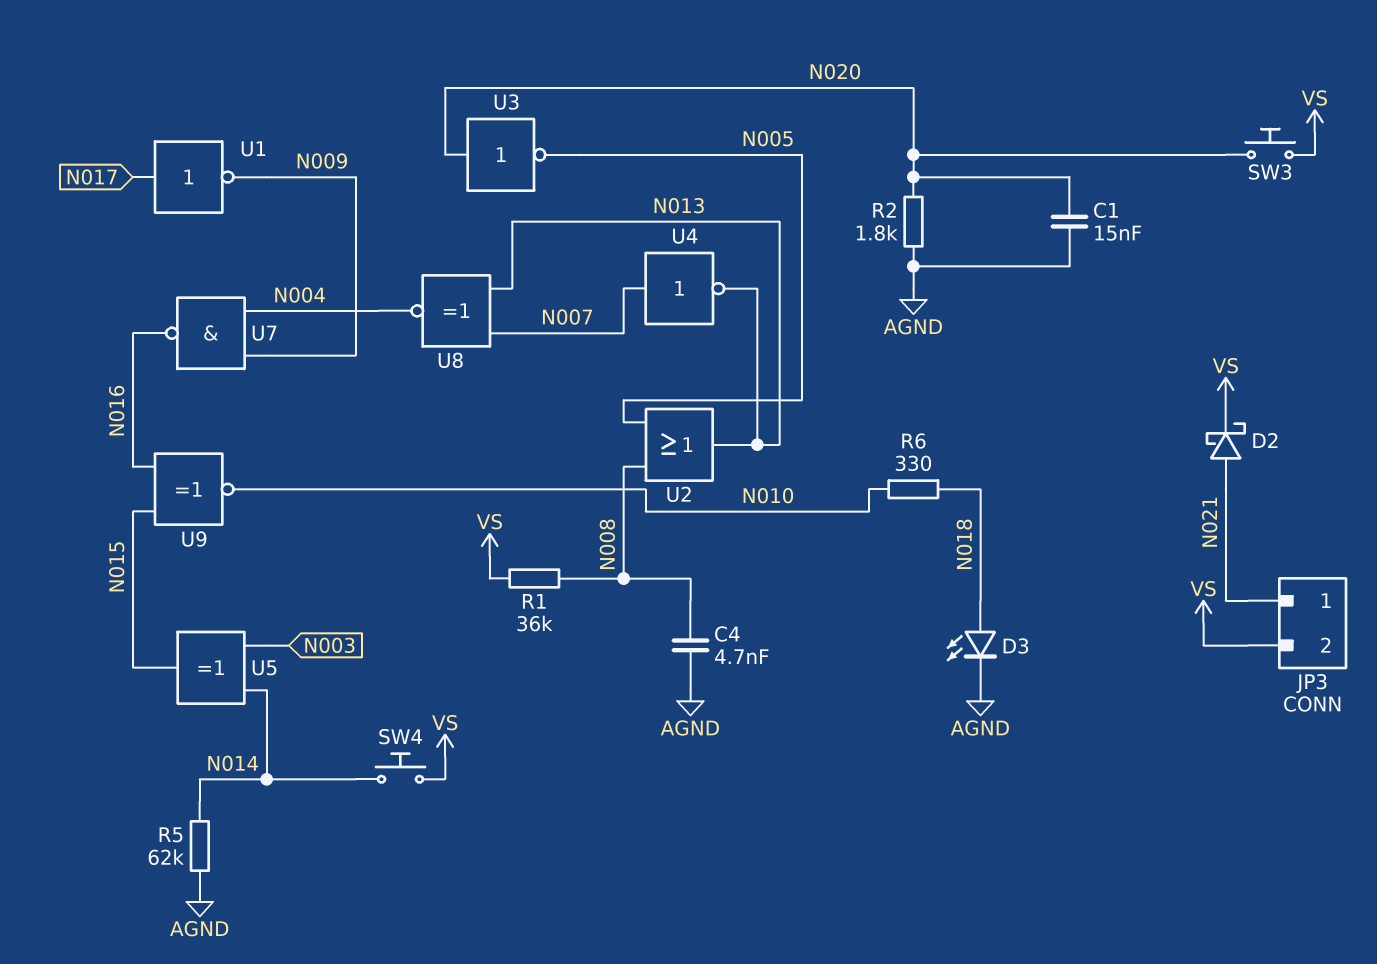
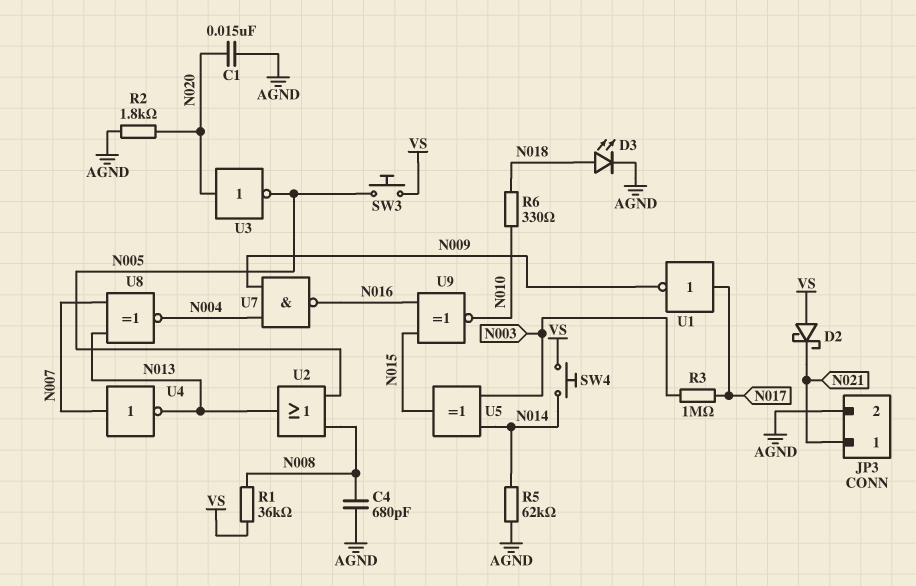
C4: 4.7nF (AGND, N008) -> 680pF (AGND, N008)
D2: schottky (A N021, K VS) -> schottky (A VS, K N021)
JP3 pin 2: VS -> AGND
R3: none -> 1M (N003, N017)
SW3: button (N020, VS) -> button (N005, VS)

